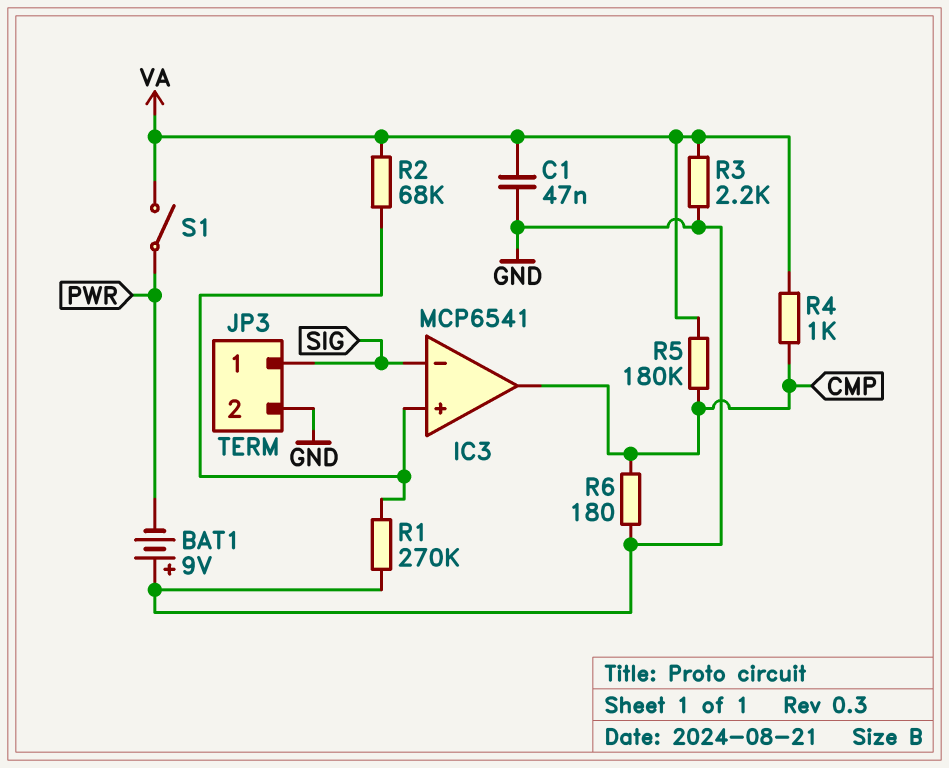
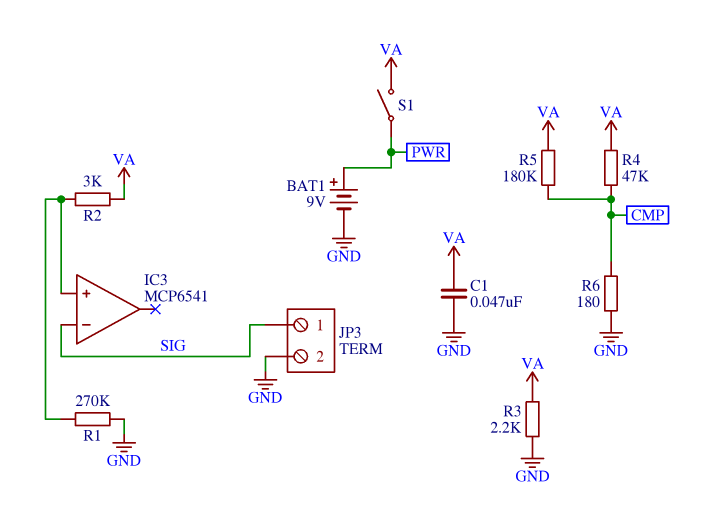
BAT1: 9V (plus GND, minus PWR) -> 9V (plus PWR, minus GND)
IC3 pin out: CMP -> none
R2: 68k (IC3/in+, VA) -> 3k (IC3/in+, VA)
R4: 1k (CMP, VA) -> 47k (CMP, VA)

